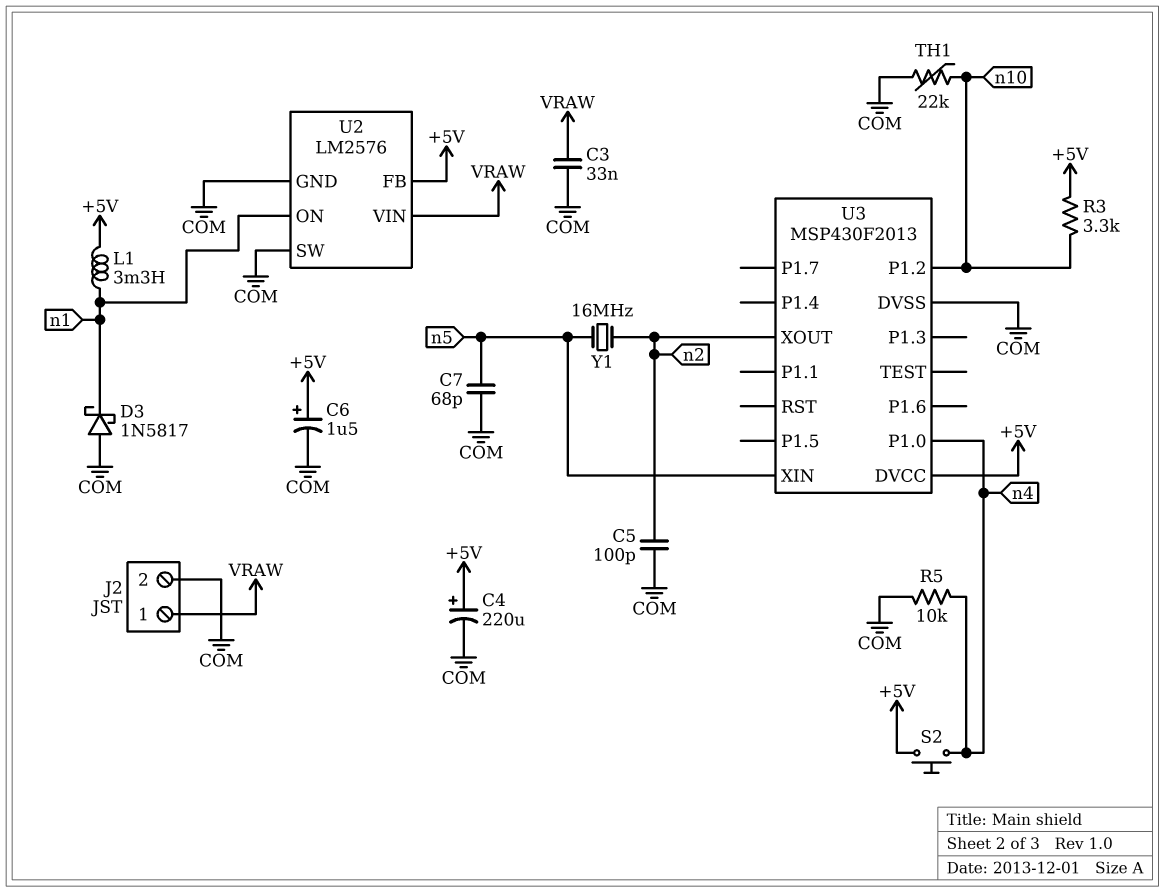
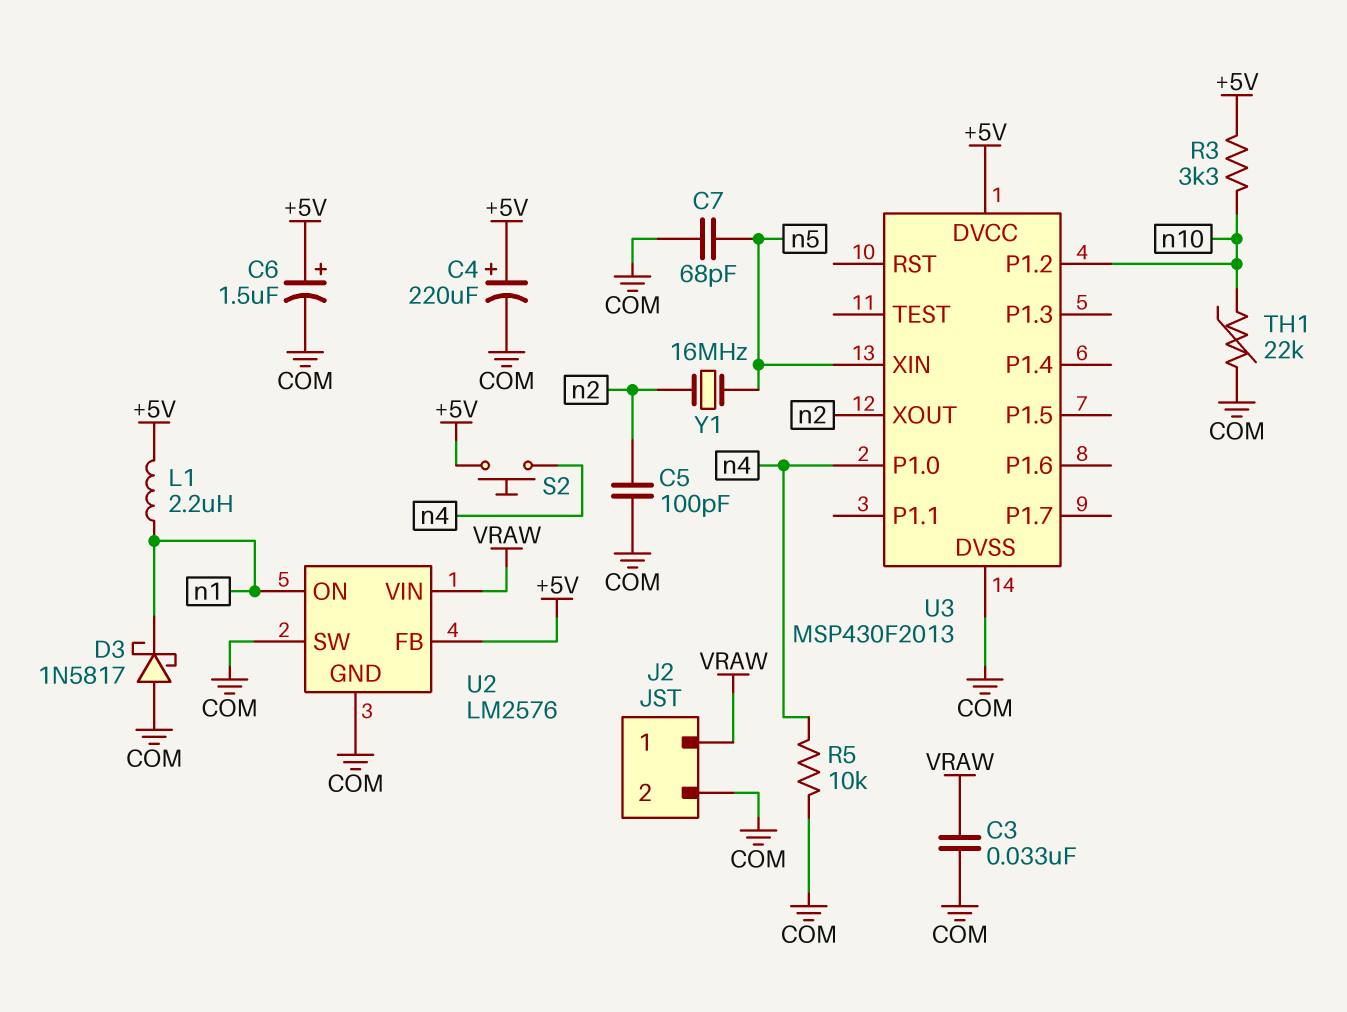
L1: 3.3mH (+5V, n1) -> 2.2uH (+5V, n1)

